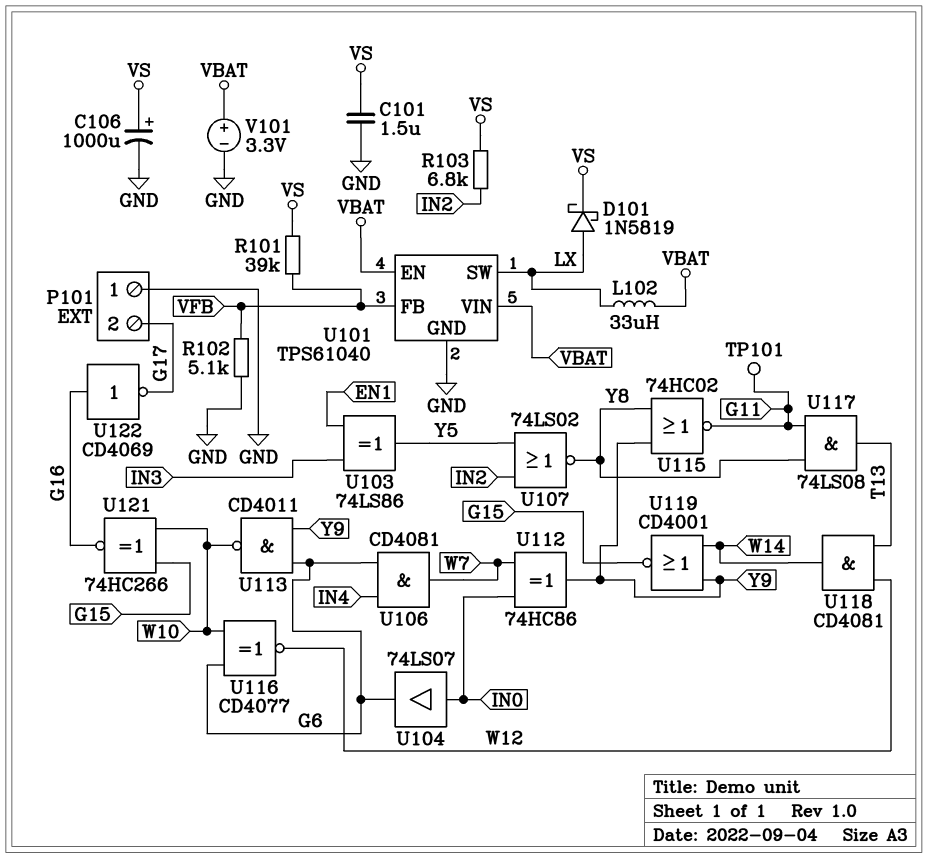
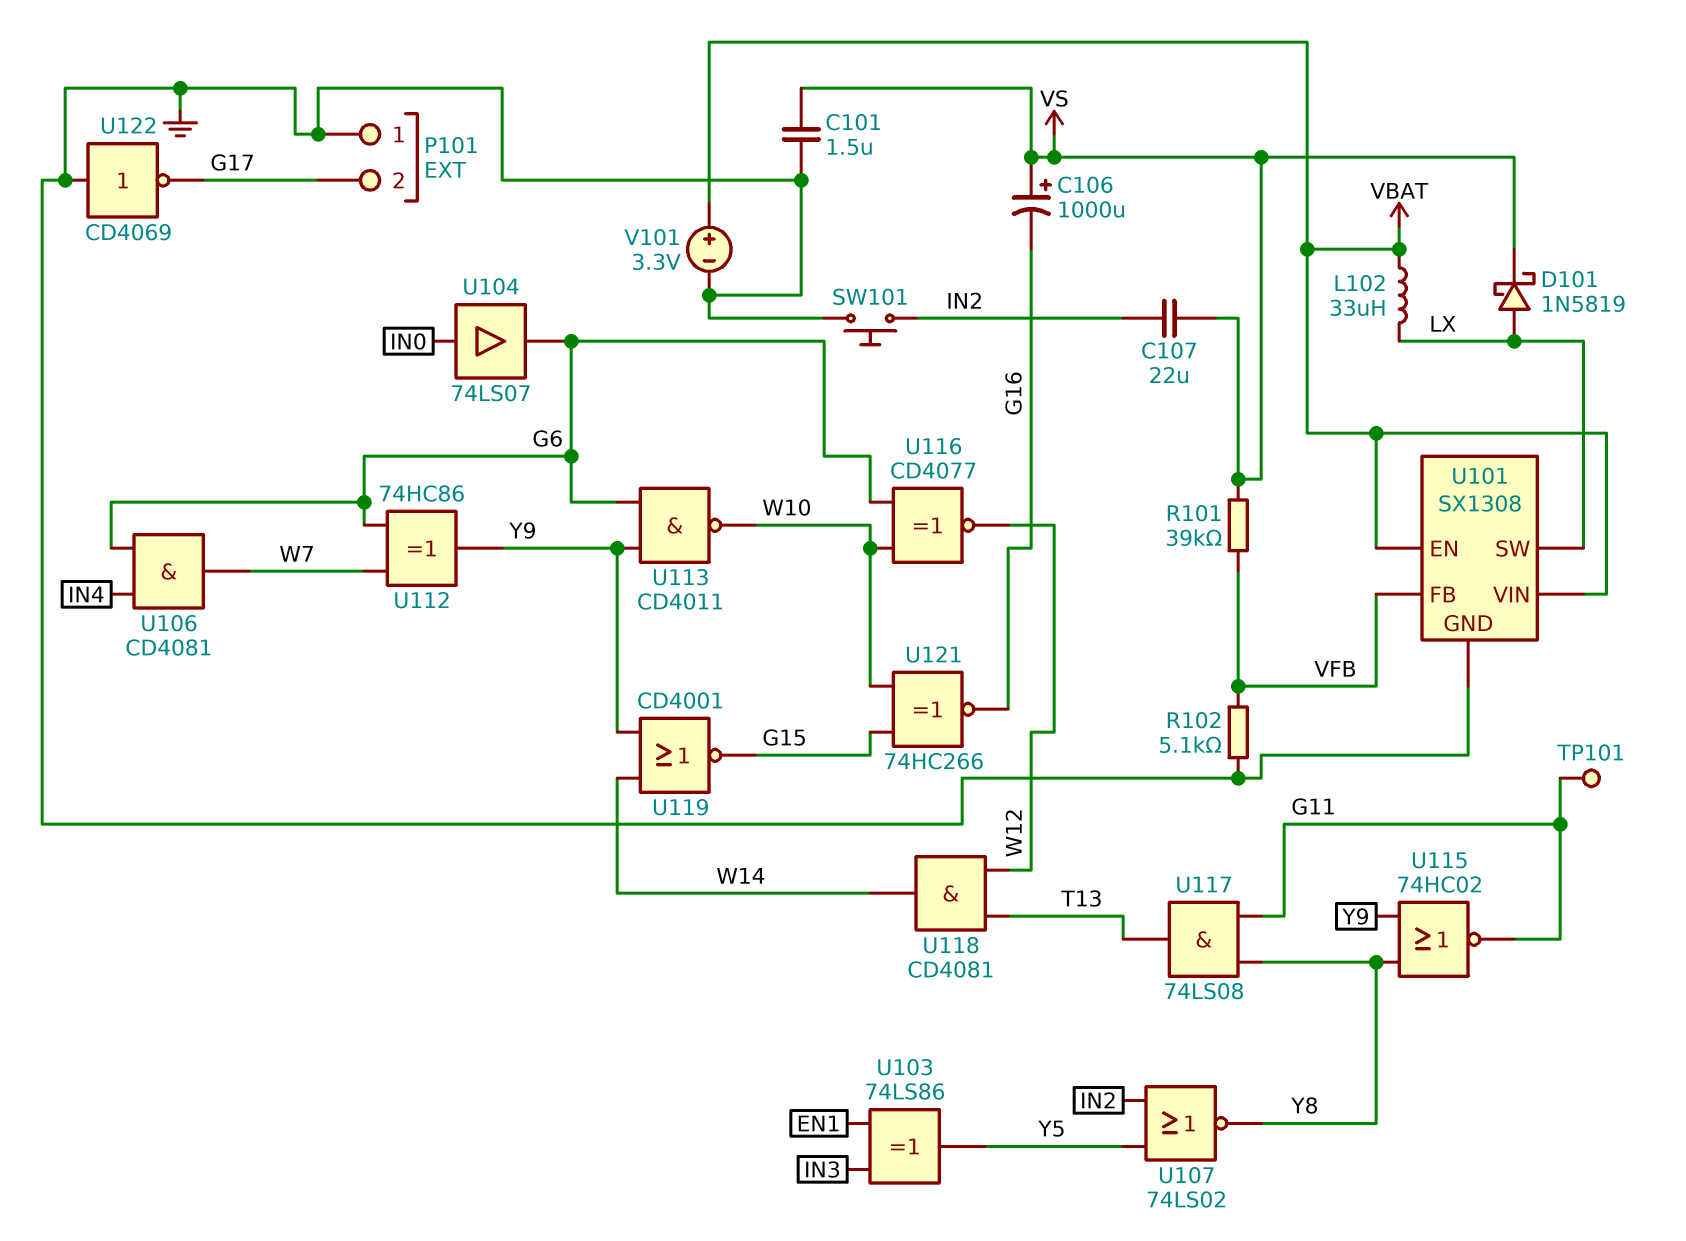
C106: 1000uF (plus VS, minus GND) -> 1000uF (plus VS, minus G16)
C107: none -> 22uF (IN2, VS)
R103: 6.8k (IN2, VS) -> none
SW101: none -> button (GND, IN2)
U101: TPS61040 -> SX1308
U112: XOR 74HC86 (in IN0, in W7, out Y9) -> XOR 74HC86 (in G6, in W7, out Y9)
U122: NOT CD4069 (in G16, out G17) -> NOT CD4069 (in GND, out G17)

